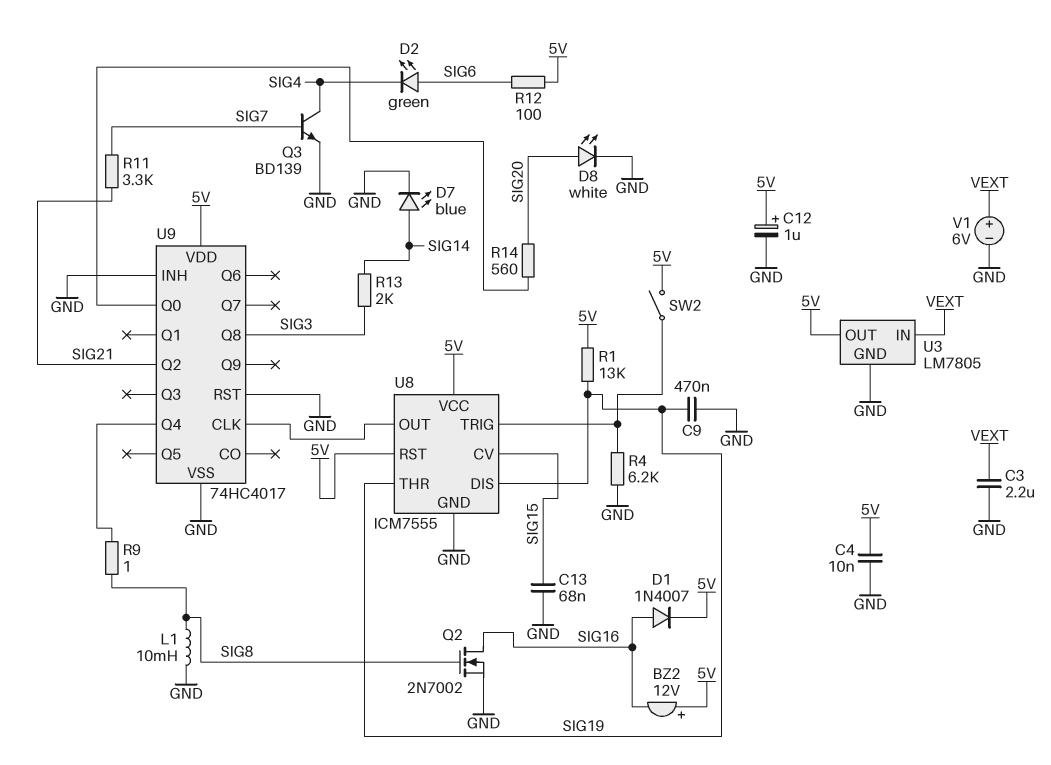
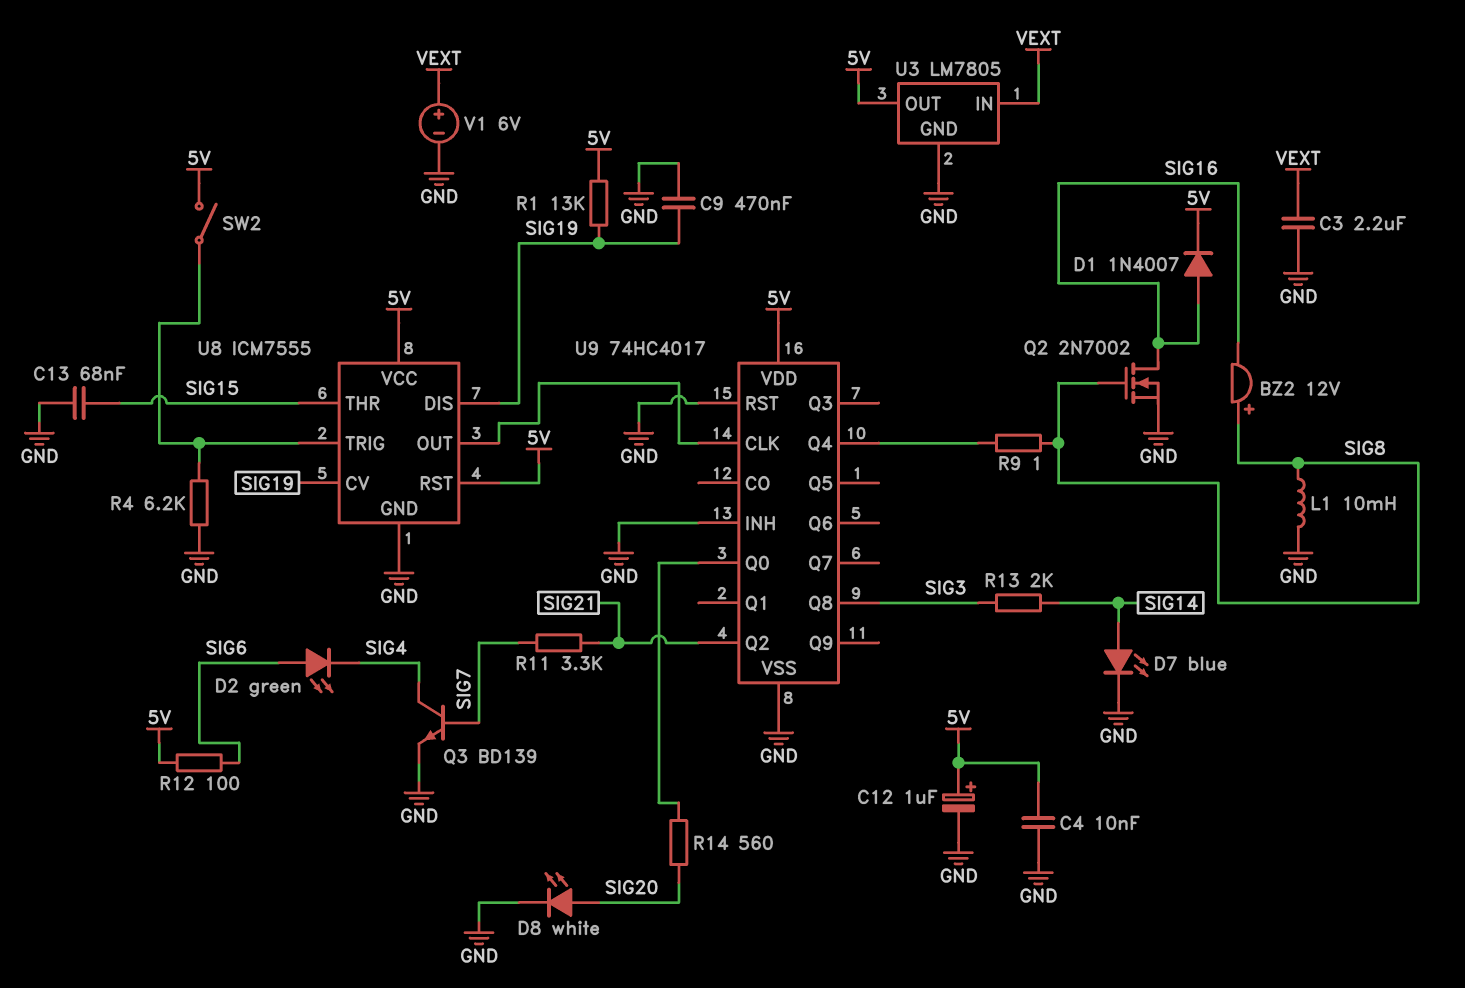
BZ2: buzzer 12V (plus 5V, minus SIG16) -> buzzer 12V (plus SIG8, minus SIG16)
U8 pin CV: SIG15 -> SIG19
U8 pin THR: SIG19 -> SIG15

